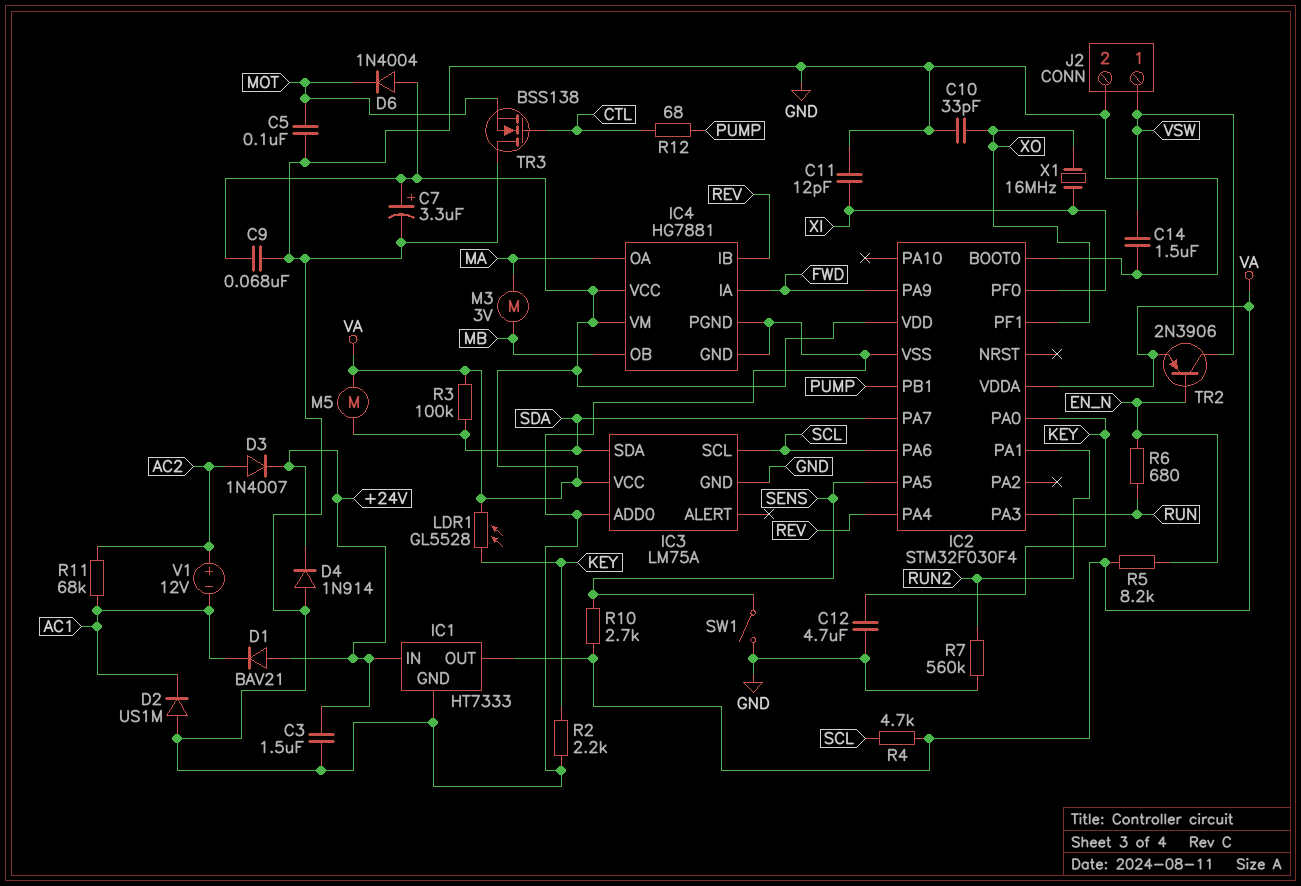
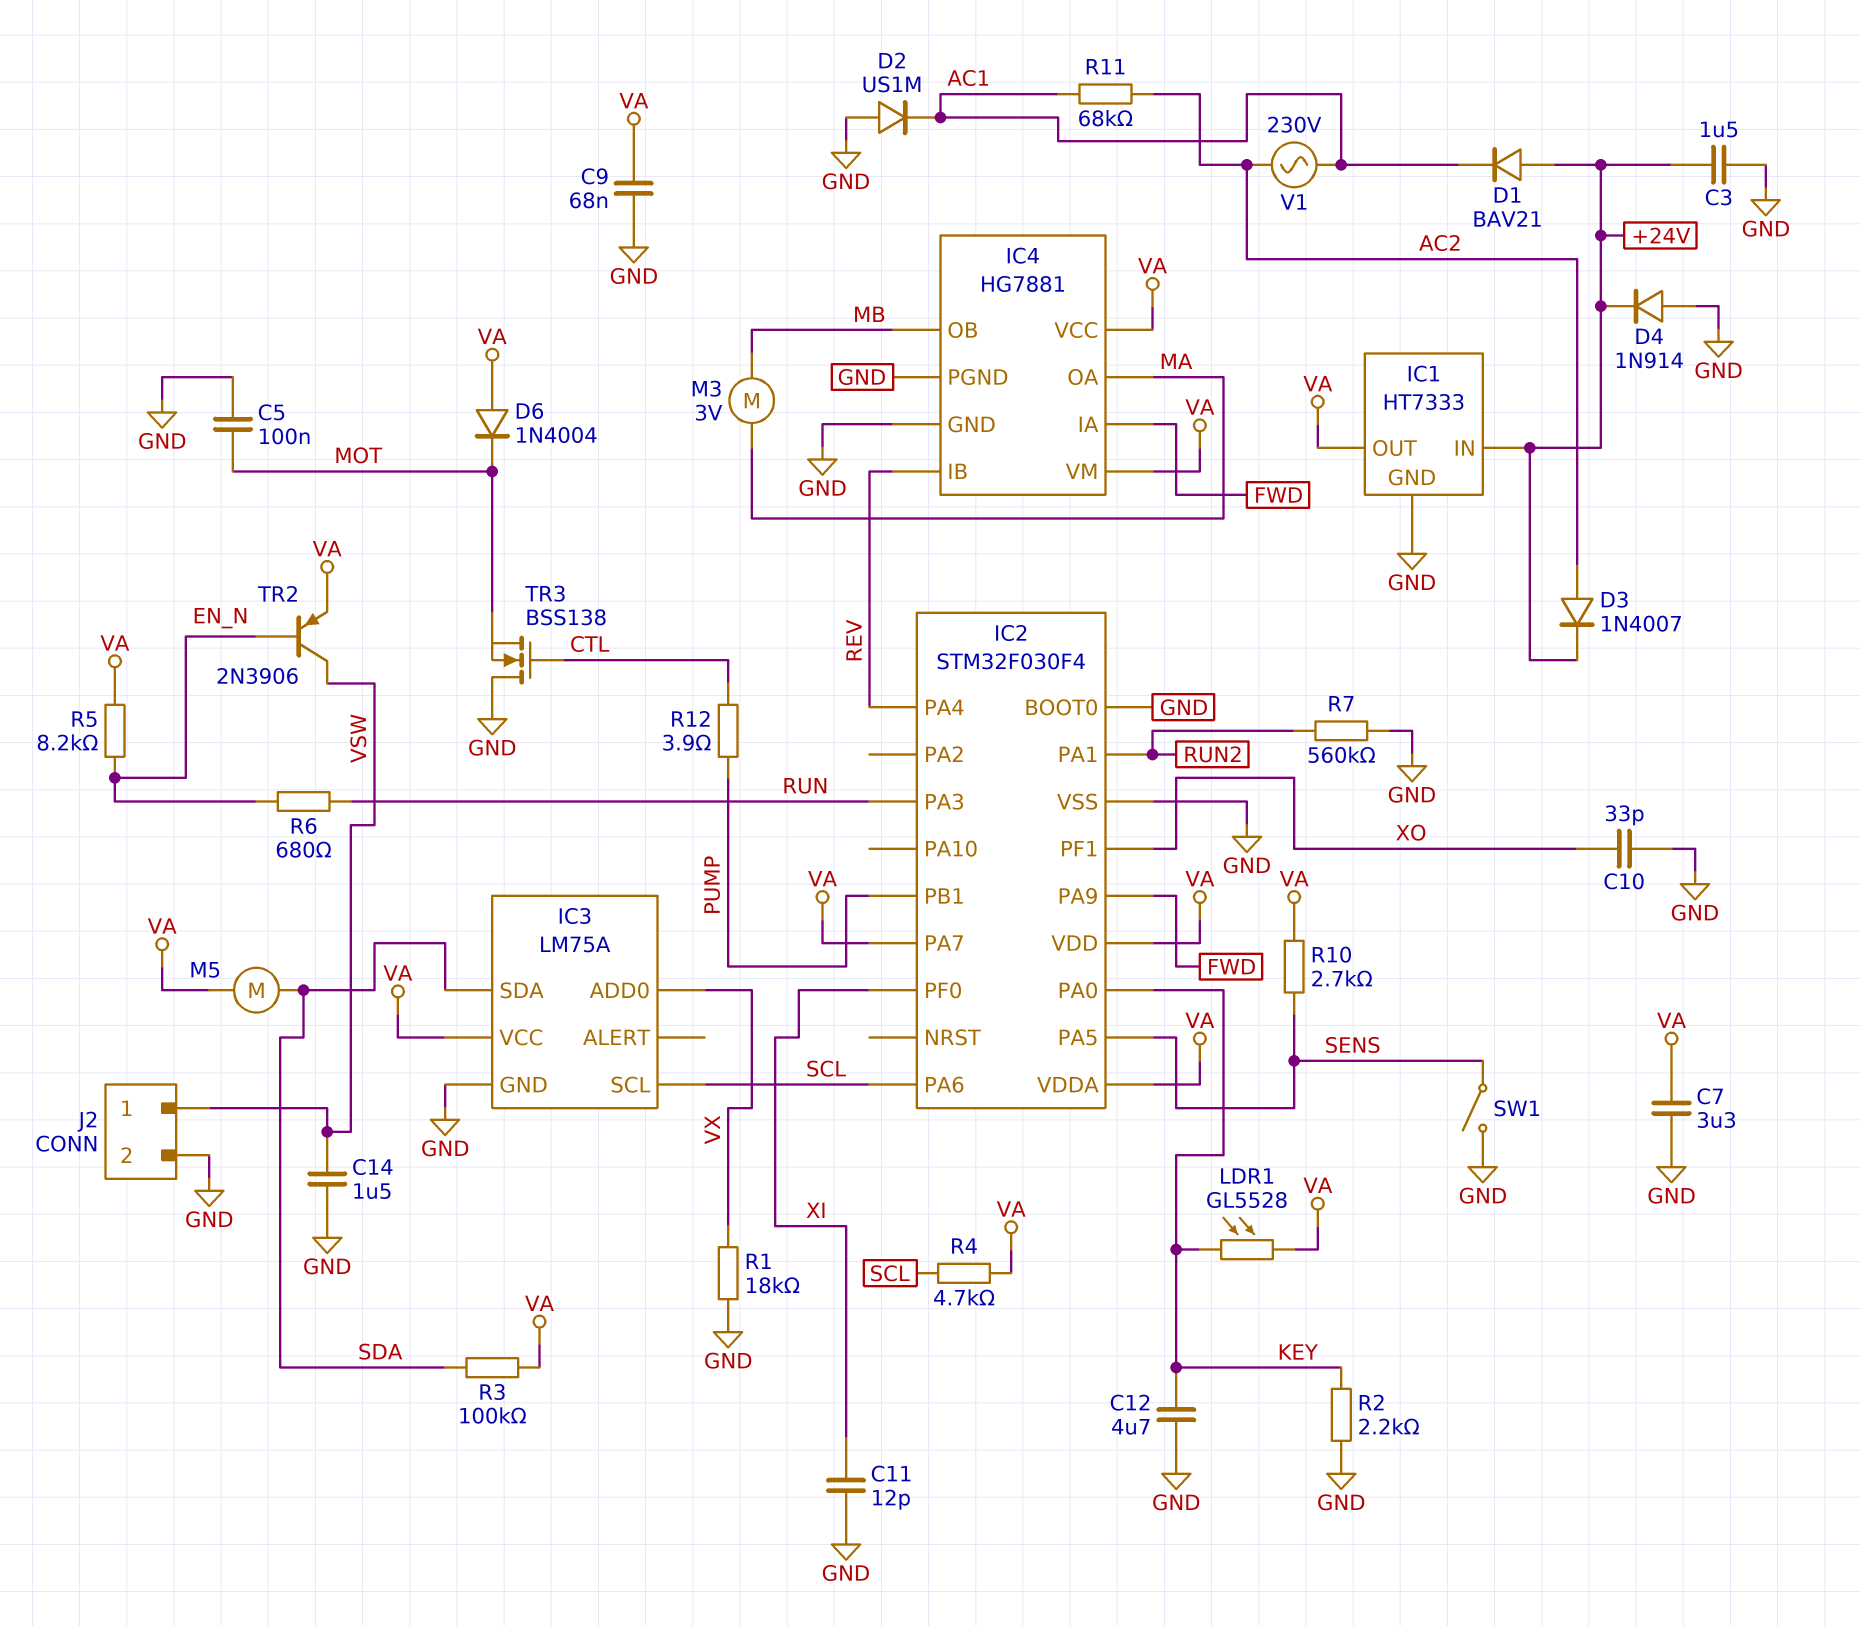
C7: 3.3uF (plus VA, minus GND) -> 3.3uF (GND, VA)
IC2 pin PA7: SDA -> VA
IC3 pin ADD0: GND -> VX
R1: none -> 18k (GND, VX)
R12: 68 (CTL, PUMP) -> 3.9 (CTL, PUMP)
V1: 12V (plus AC2, minus AC1) -> AC 230V (AC1, AC2)
X1: 16MHz (XI, XO) -> none

